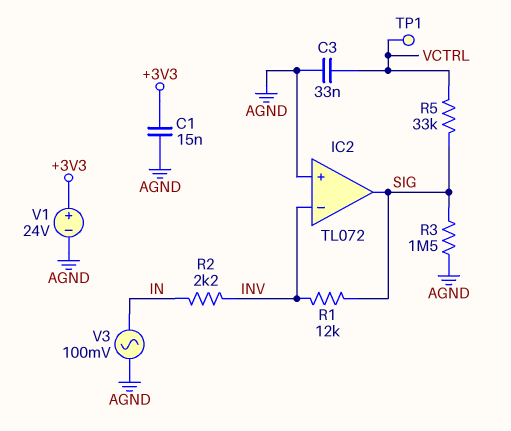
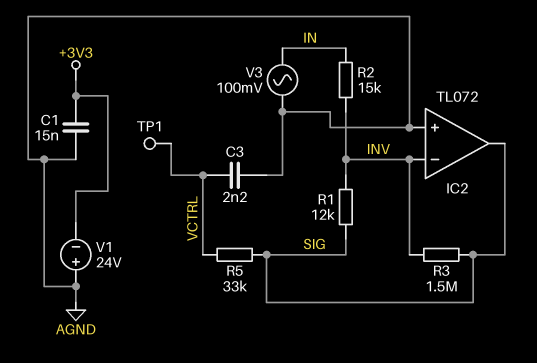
C3: 33nF (AGND, VCTRL) -> 2.2nF (AGND, VCTRL)
R2: 2.2k (IN, INV) -> 15k (IN, INV)
R3: 1.5M (AGND, SIG) -> 1.5M (INV, SIG)
V1: 24V (plus +3V3, minus AGND) -> 24V (plus AGND, minus +3V3)

